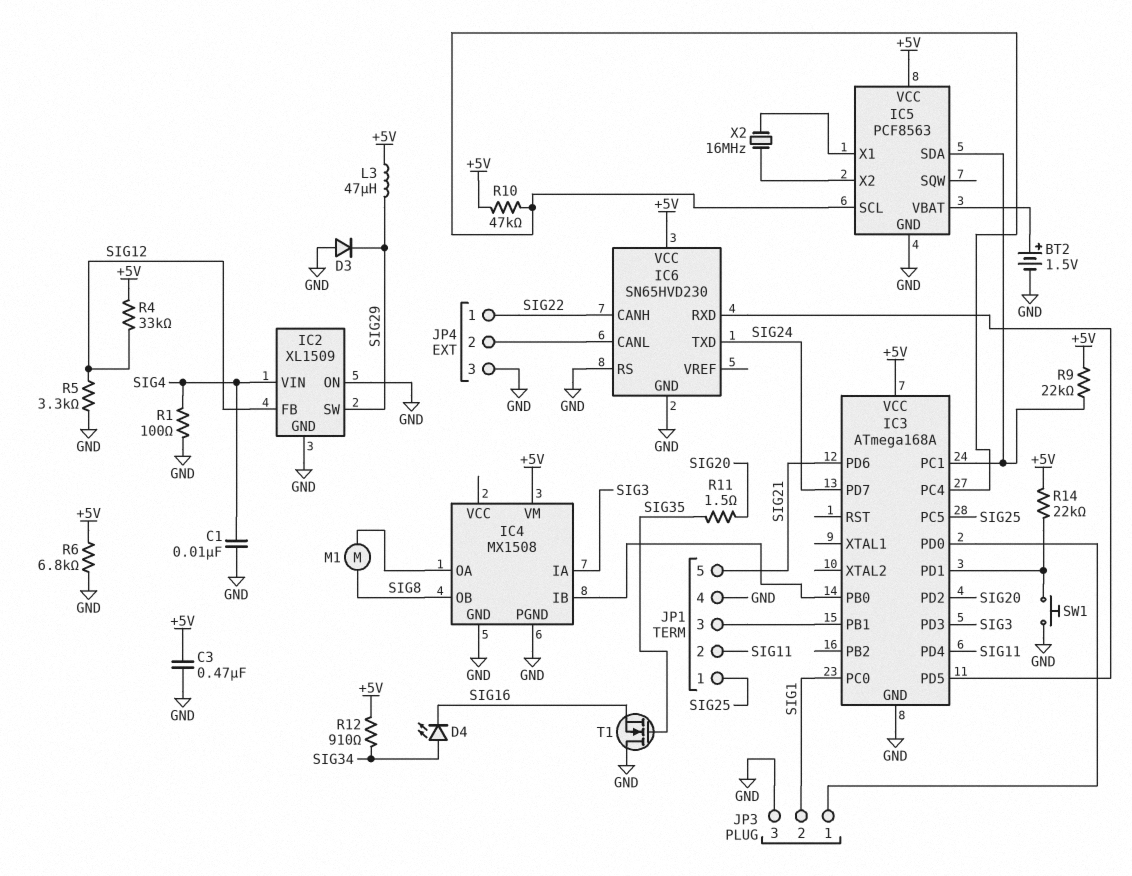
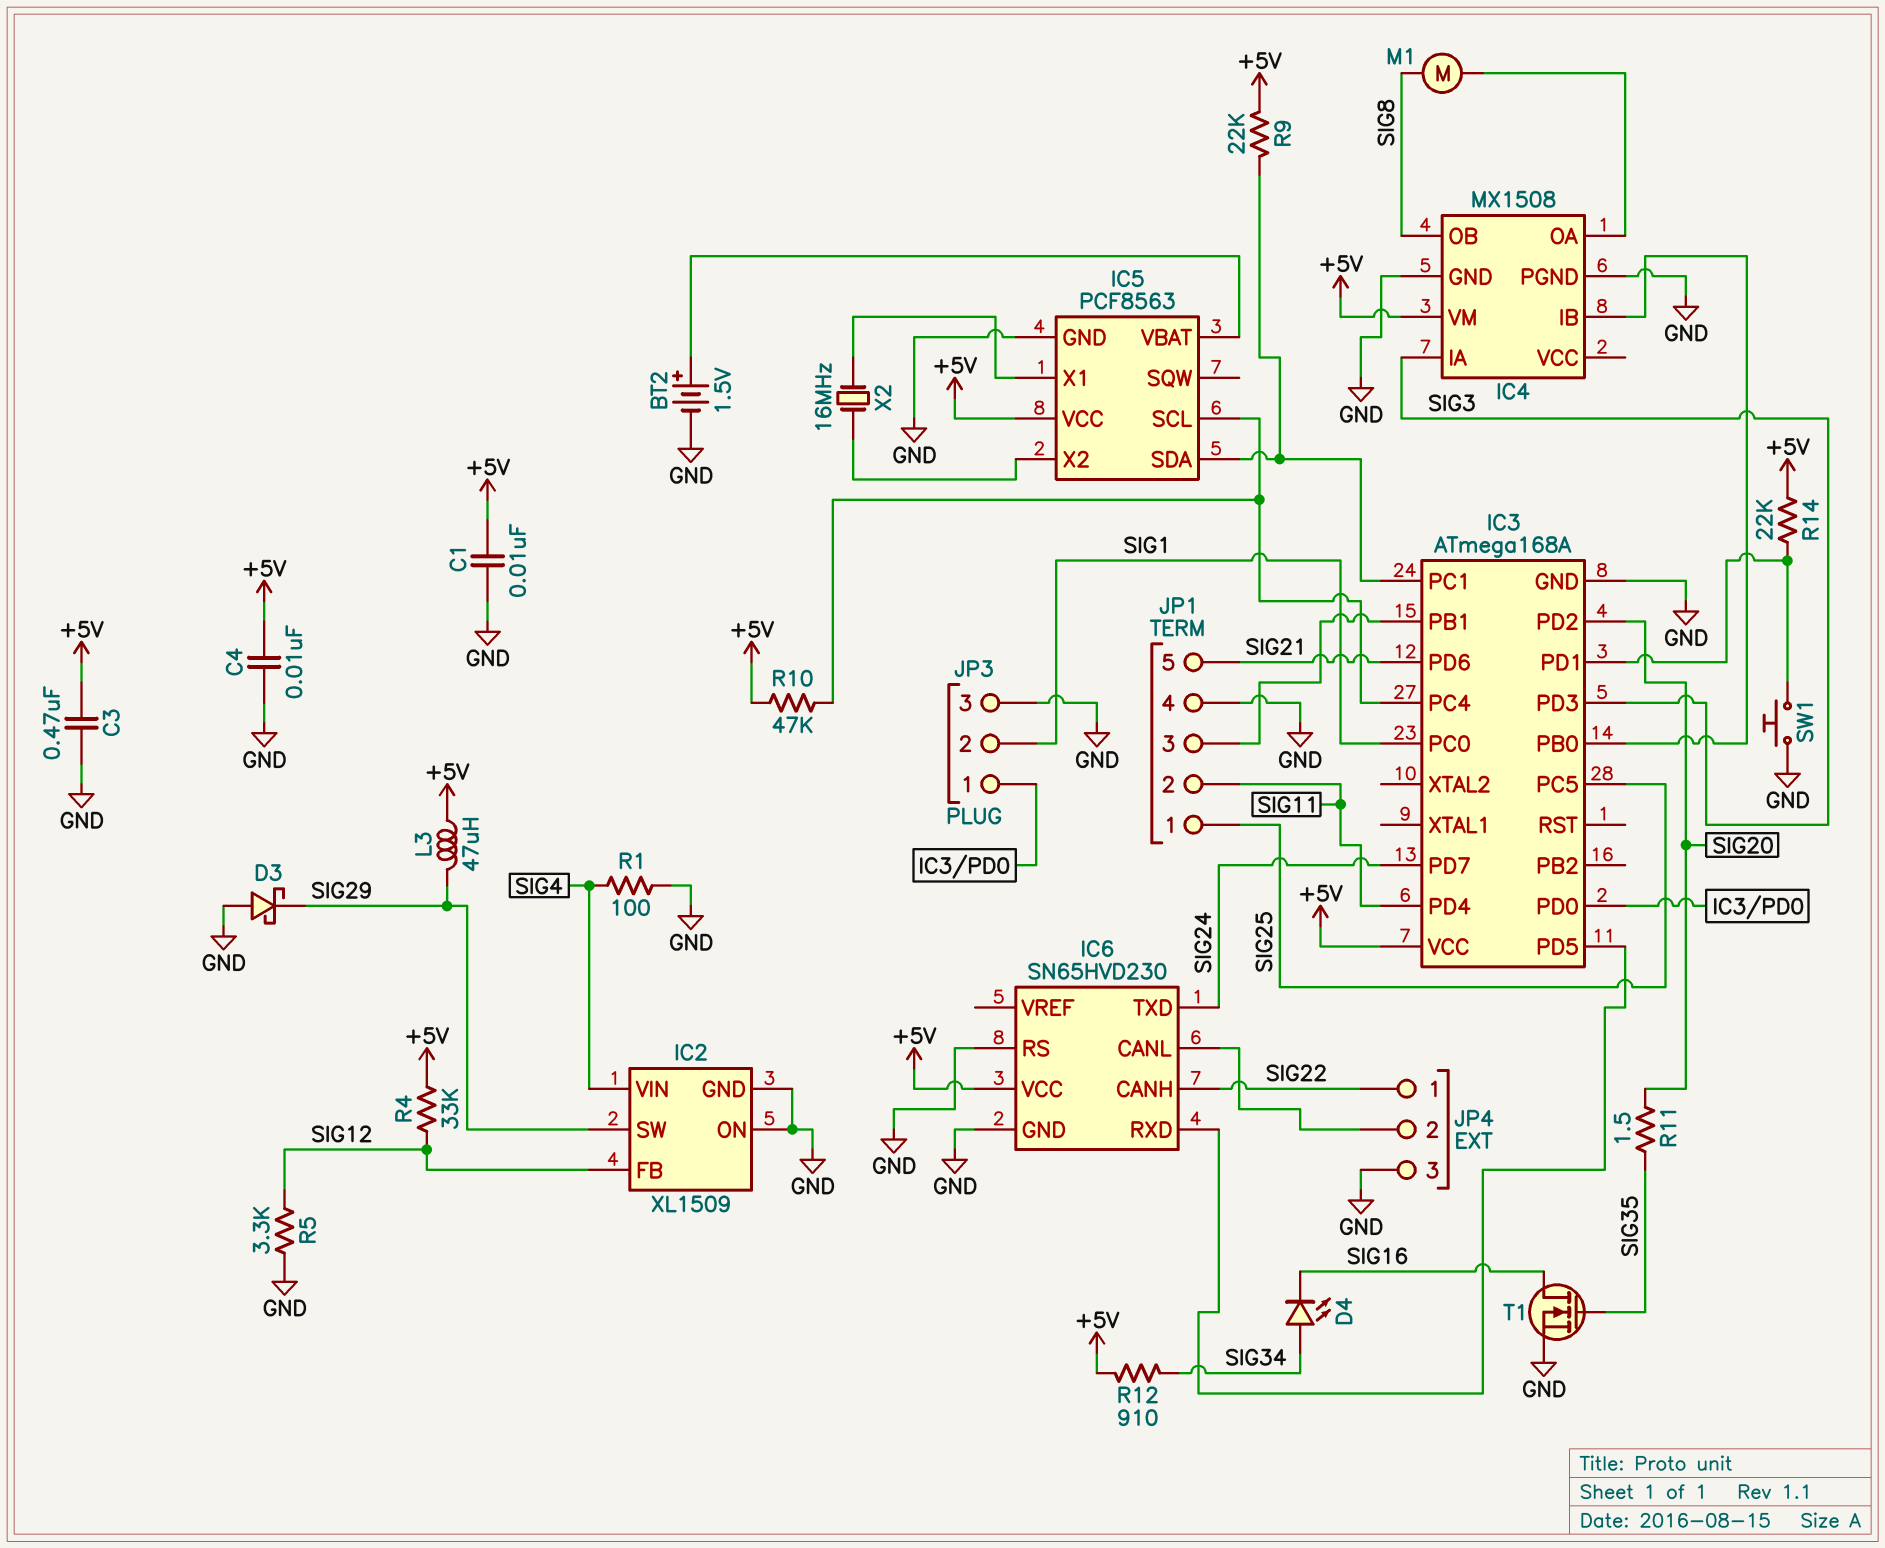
C1: 10nF (GND, SIG4) -> 10nF (+5V, GND)
C4: none -> 10nF (+5V, GND)
D3: diode (A GND, K SIG29) -> schottky (A GND, K SIG29)
R6: 6.8k (+5V, GND) -> none
T1: NMOS (G SIG35, D GND, S SIG16) -> NMOS (G SIG35, D SIG16, S GND)

